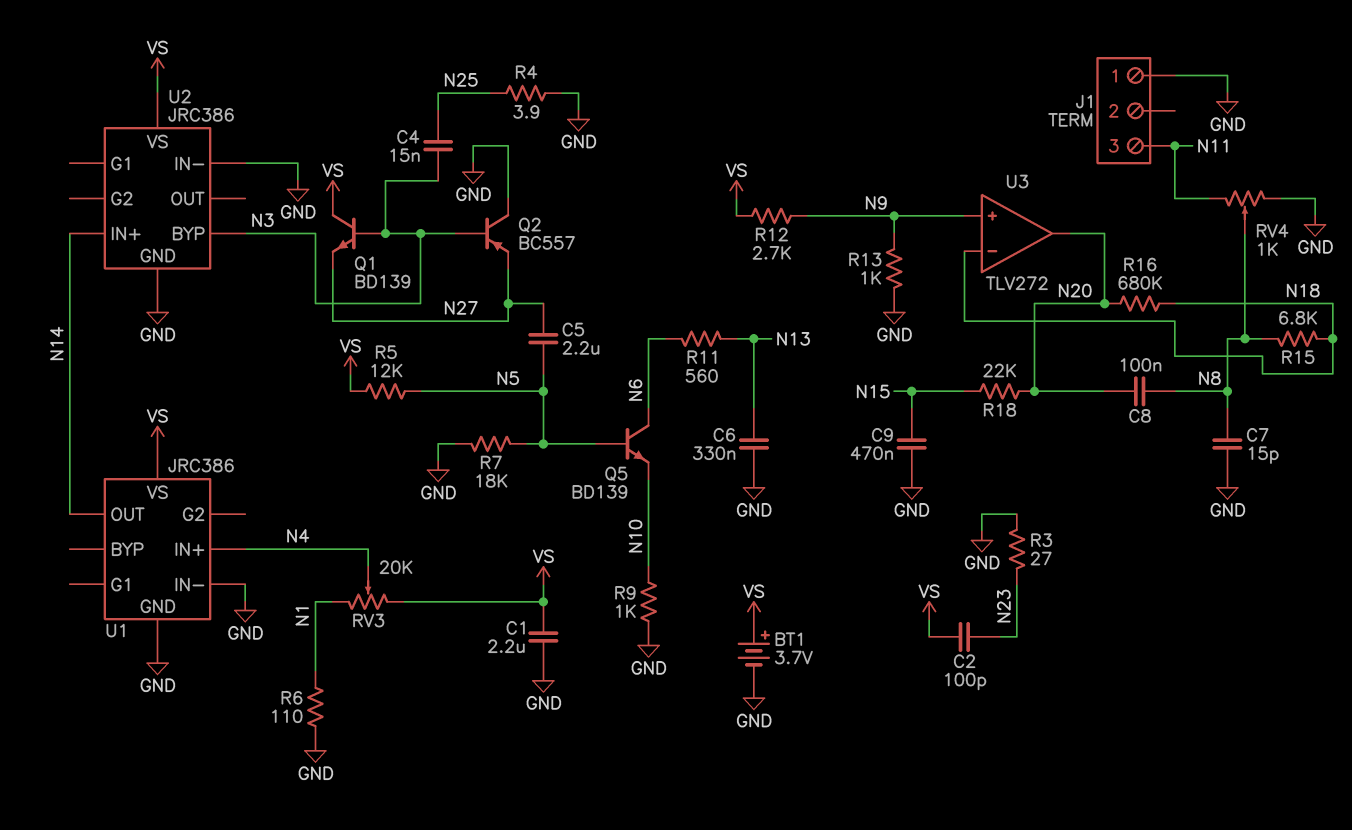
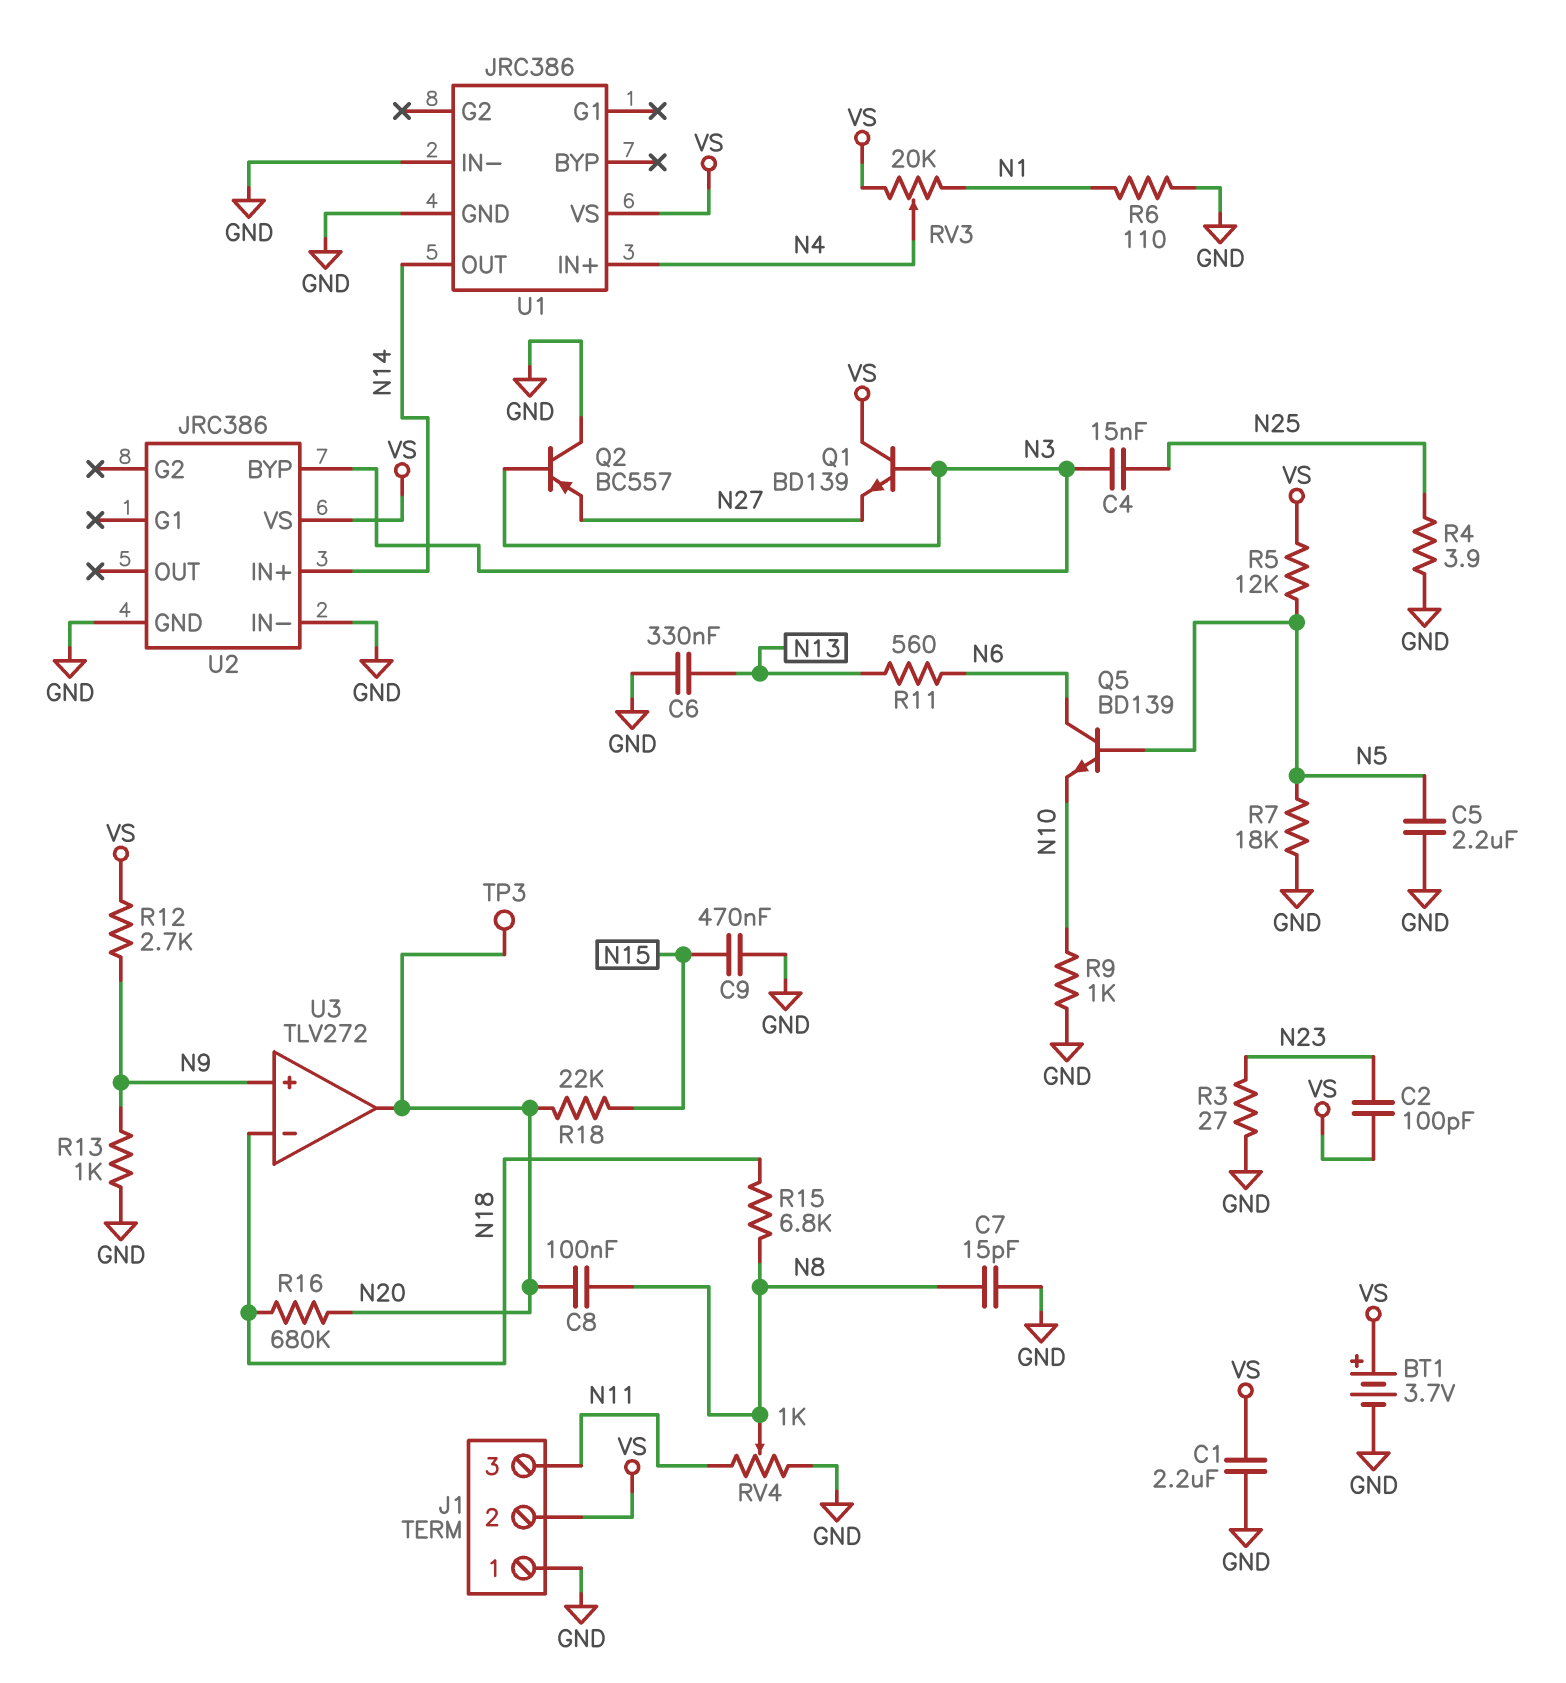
C5: 2.2uF (N5, N27) -> 2.2uF (GND, N5)
J1 pin 2: none -> VS
TP3: none -> test point (N20)

